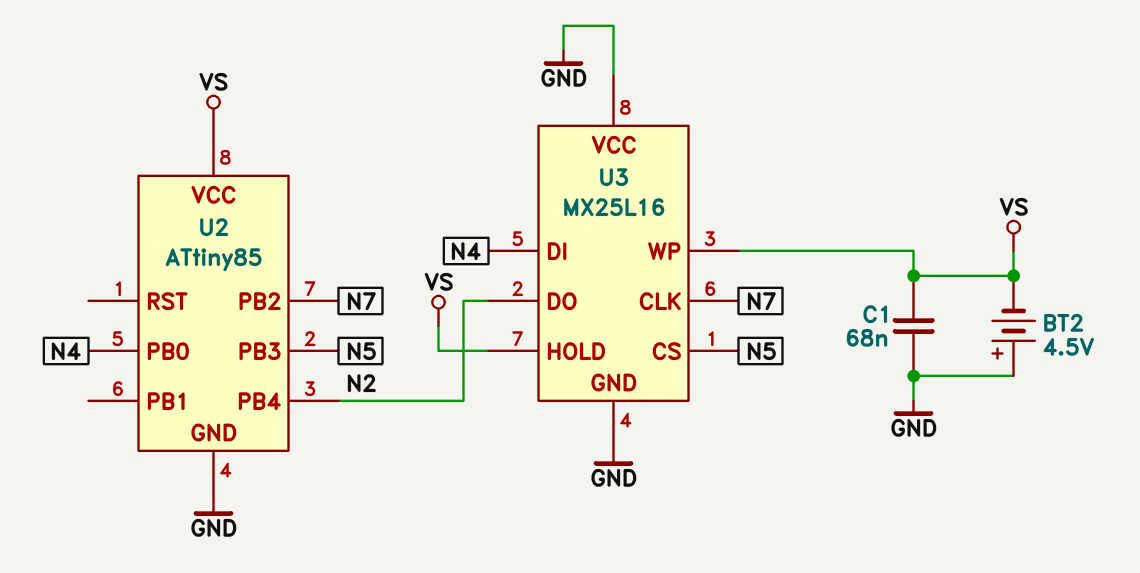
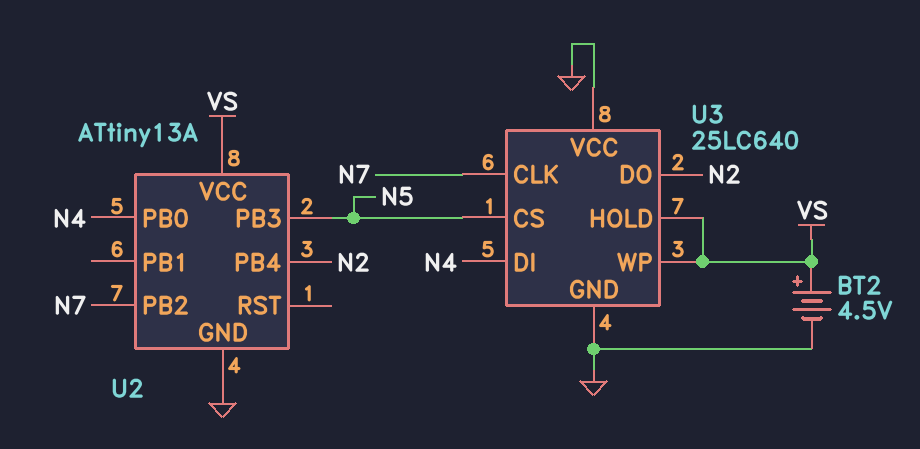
BT2: 4.5V (plus GND, minus VS) -> 4.5V (plus VS, minus GND)
C1: 68nF (GND, VS) -> none
U2: ATtiny85 -> ATtiny13A
U3: MX25L16 -> 25LC640

